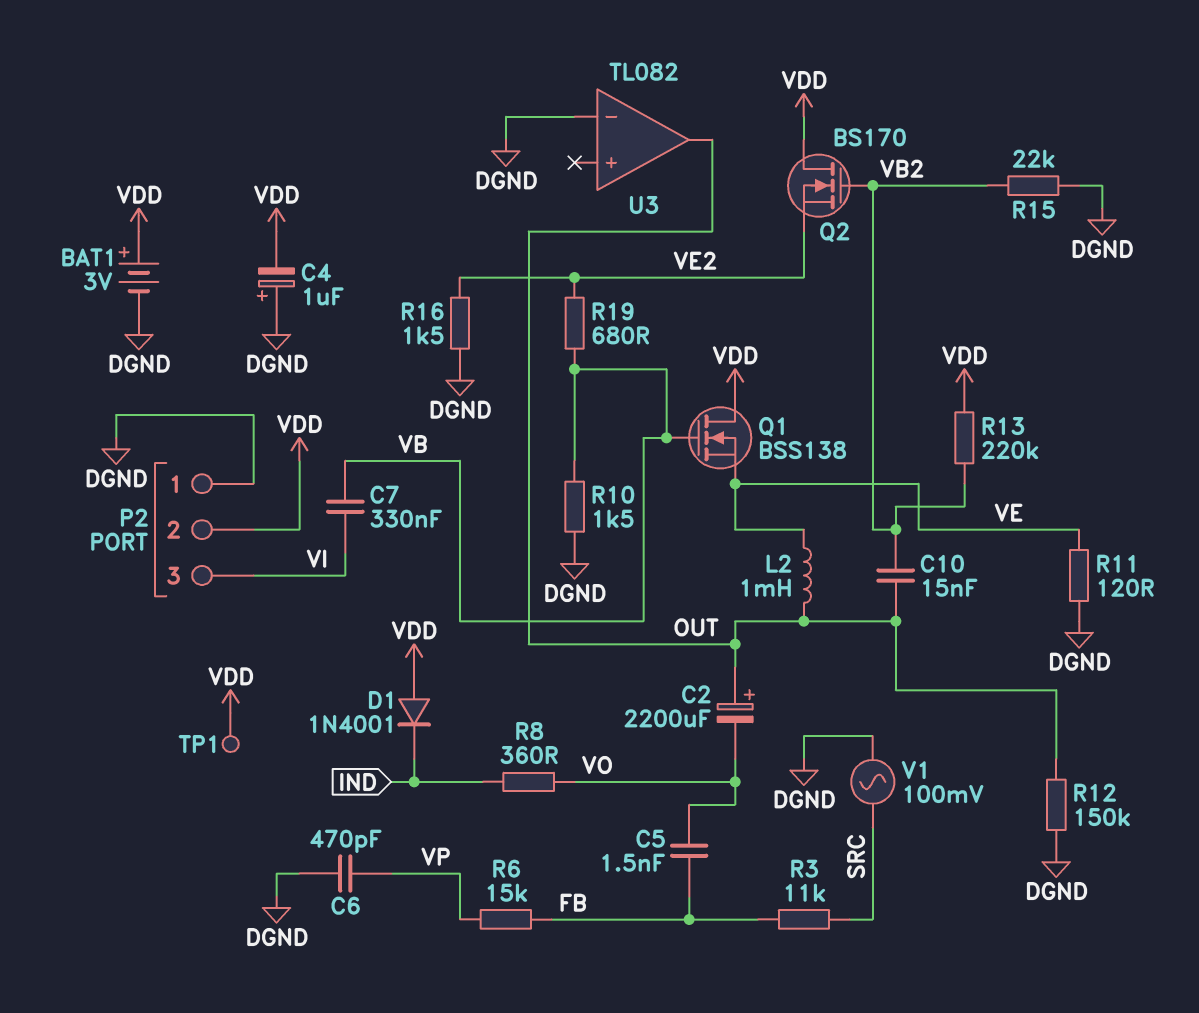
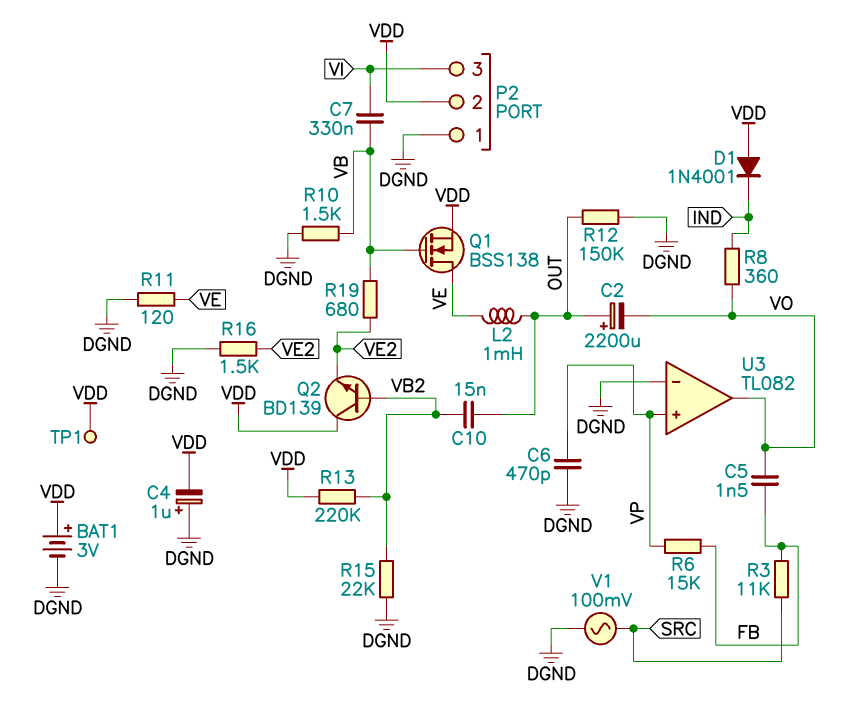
Q1: NMOS BSS138 (G VB, D VDD, S VE) -> NMOS BSS138 (G VB, D VE, S VDD)
Q2: NMOS BS170 (G VB2, D VDD, S VE2) -> NPN BD139 (B VB2, C VDD, E VE2)
U3 pin in+: none -> VP
U3 pin out: OUT -> VO

